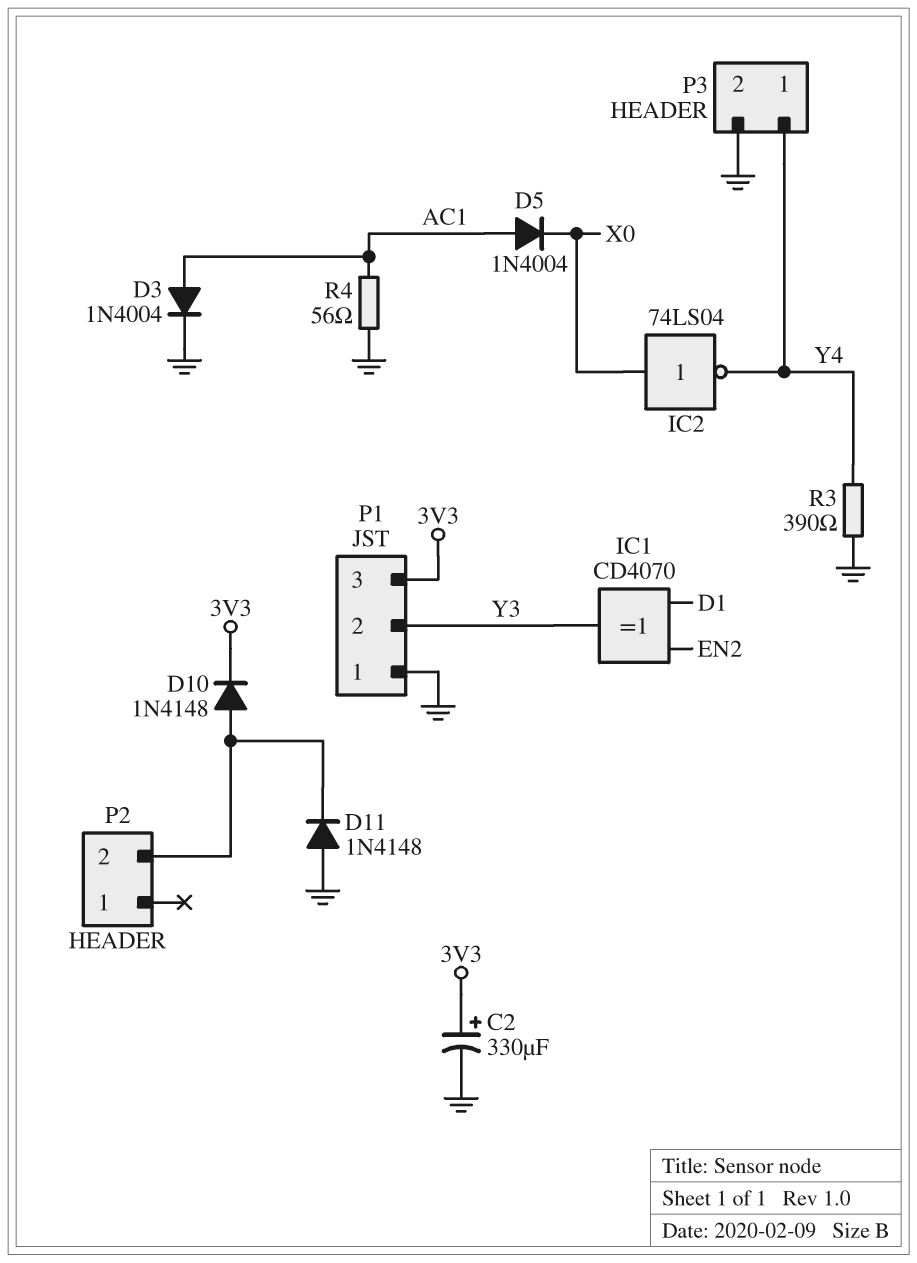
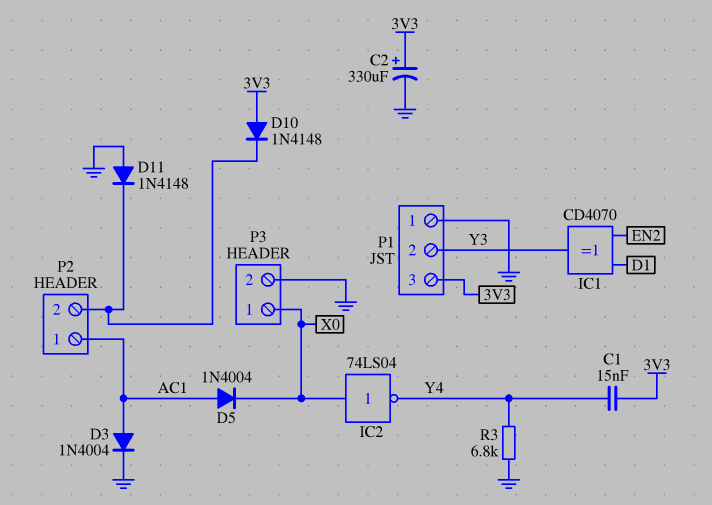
C1: none -> 15nF (3V3, Y4)
D10: diode 1N4148 (A P2/2, K 3V3) -> diode 1N4148 (A 3V3, K P2/2)
P2 pin 1: none -> AC1
P3 pin 1: Y4 -> X0
R3: 390 (GND, Y4) -> 6.8k (GND, Y4)
R4: 56 (AC1, GND) -> none

